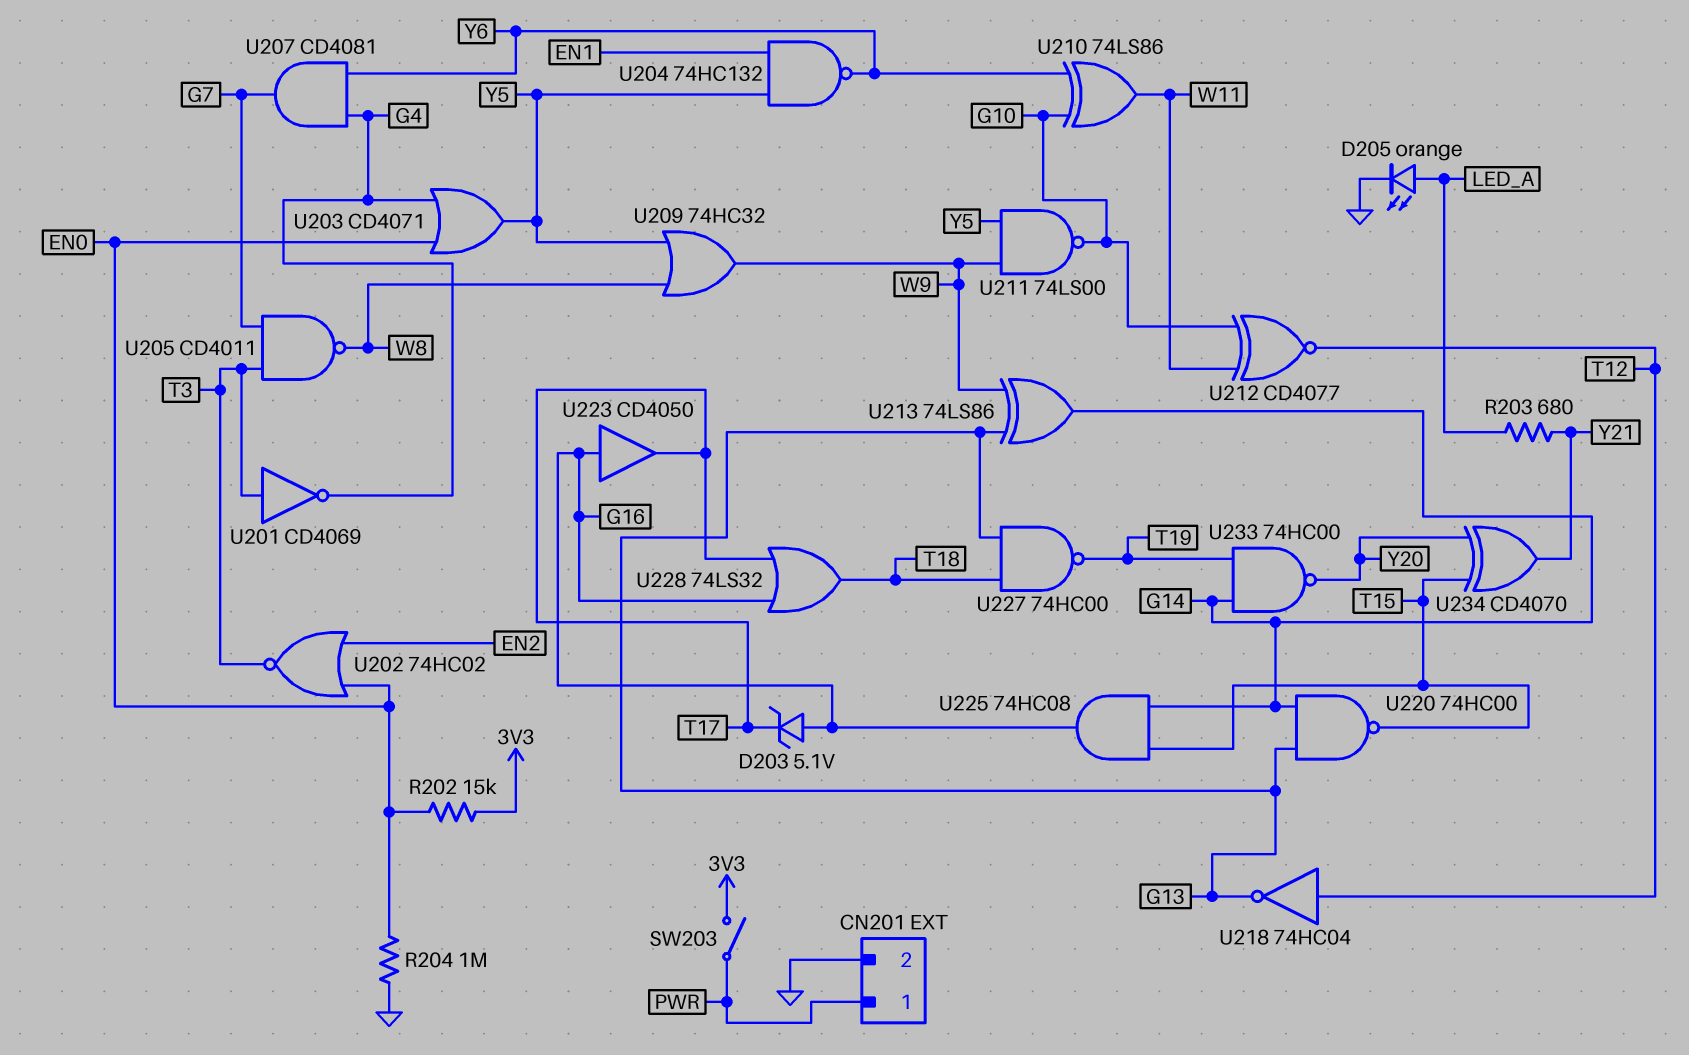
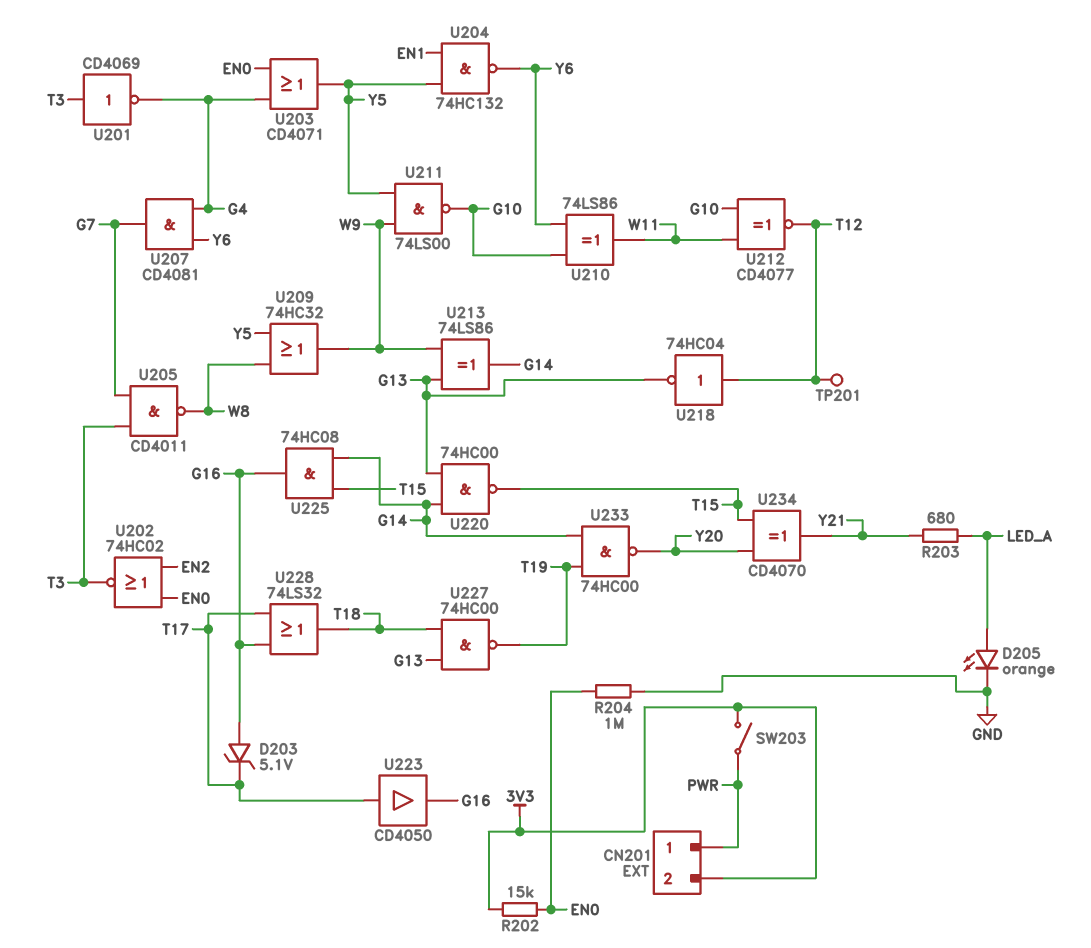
CN201 pin 2: GND -> 3V3
TP201: none -> test point (T12)
U223: buffer CD4050 (in G16, out T17) -> buffer CD4050 (in T17, out G16)

